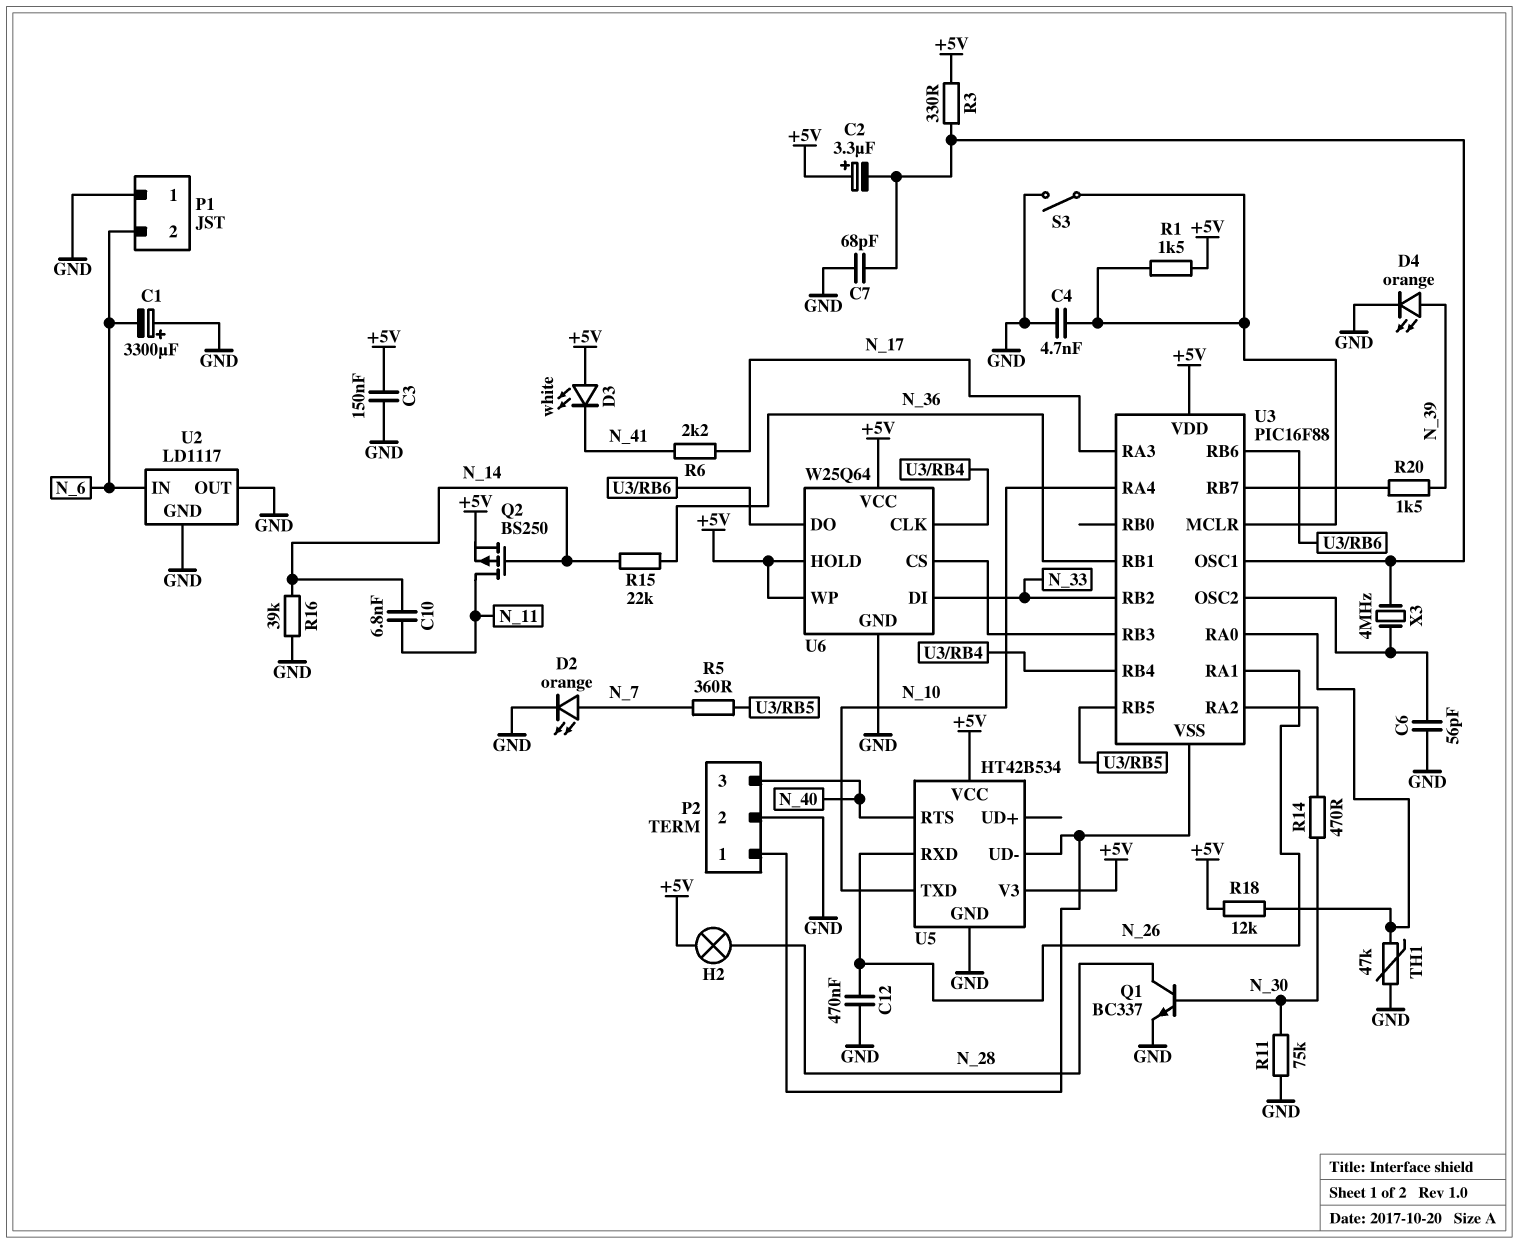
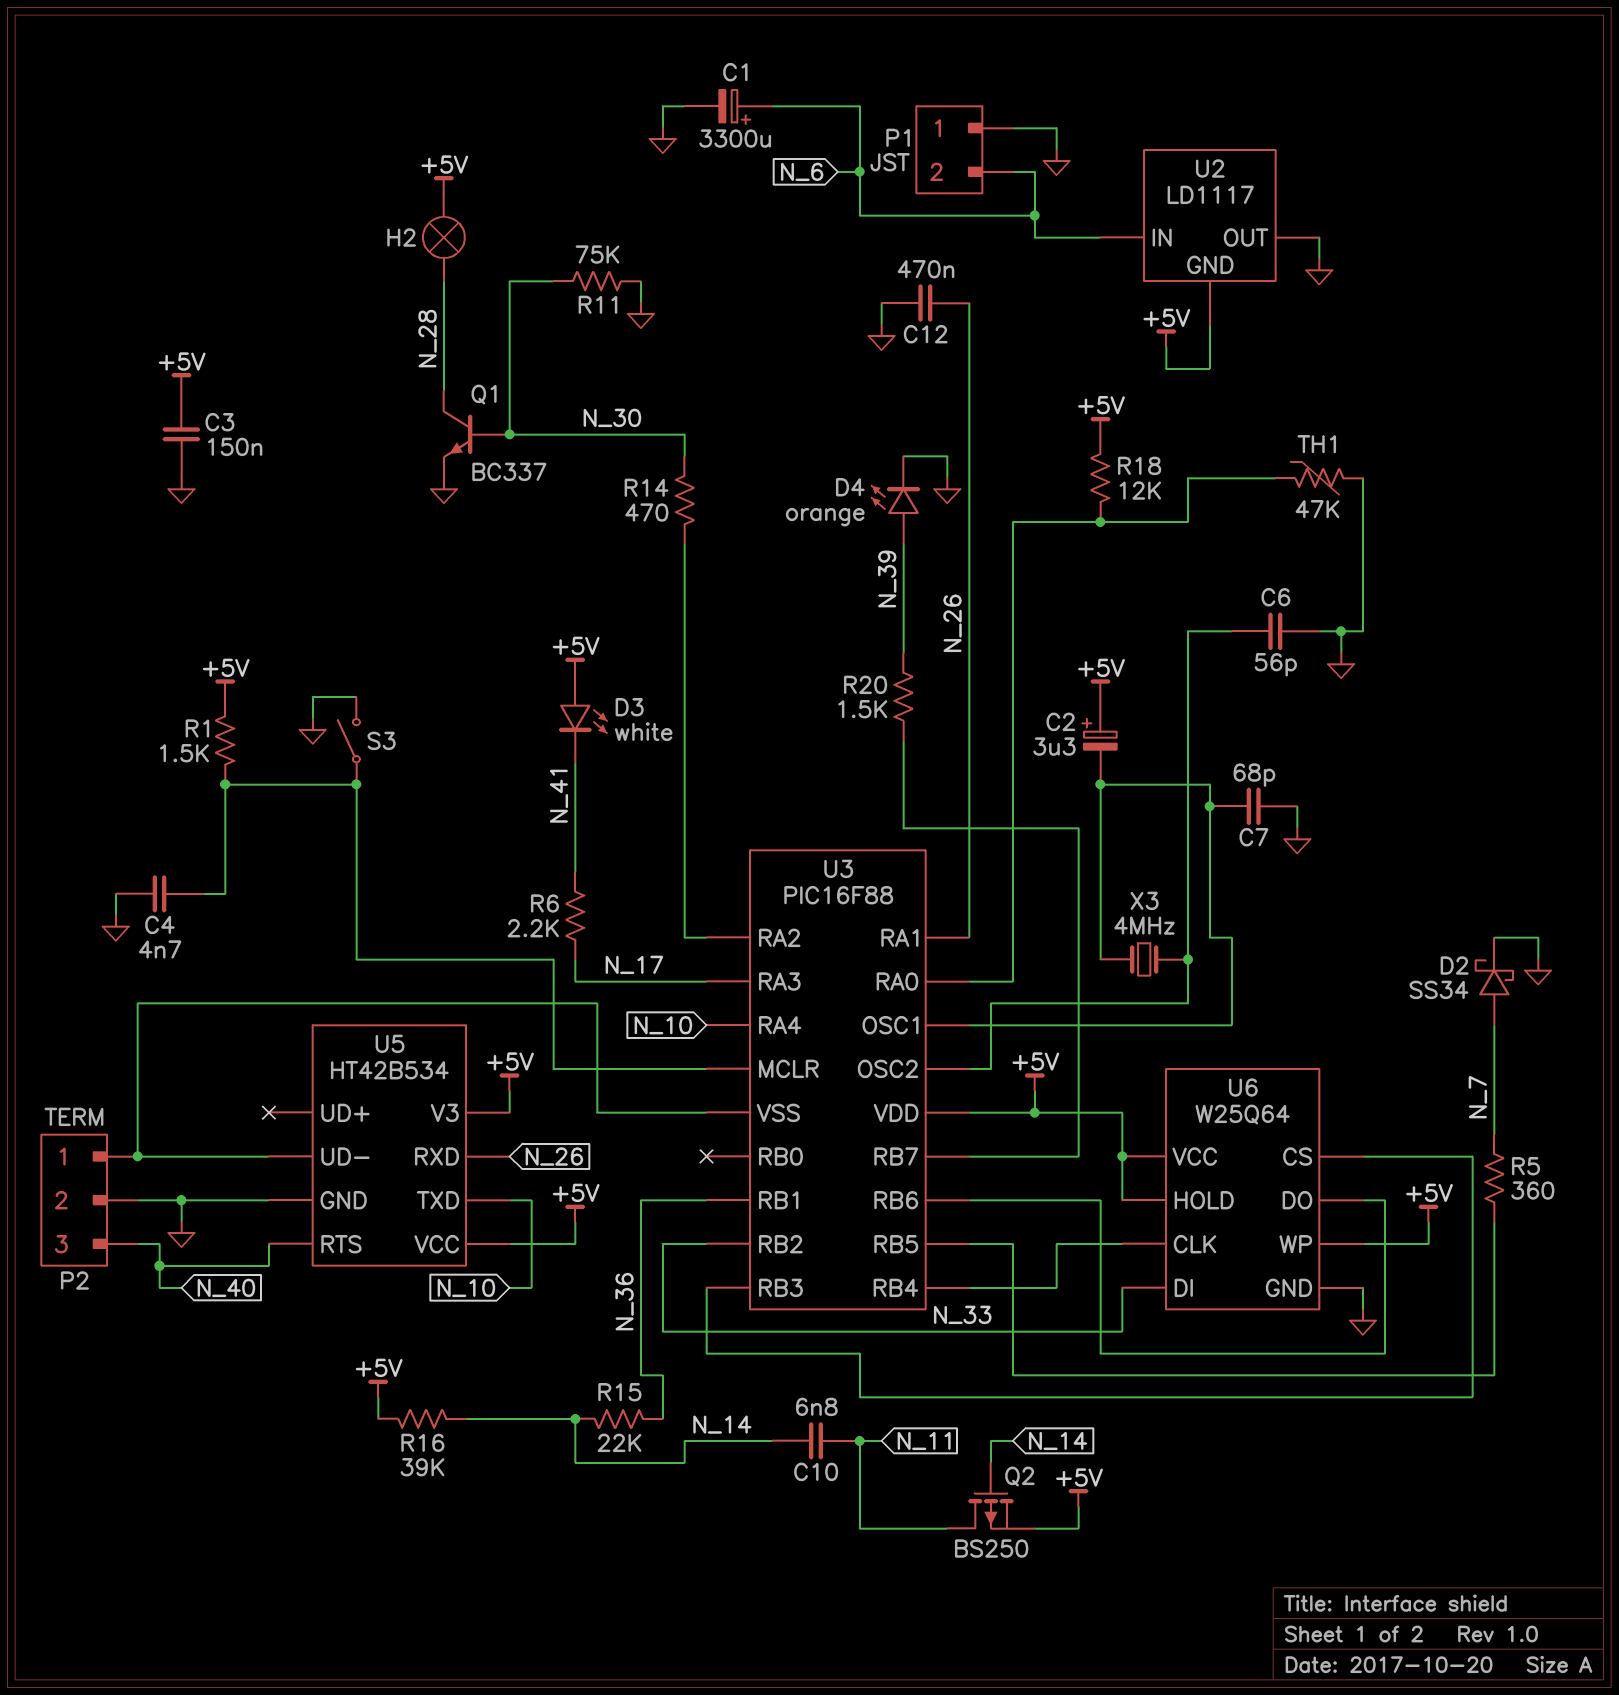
C1: 3300uF (plus GND, minus N_6) -> 3300uF (plus N_6, minus GND)
D2: LED orange (A N_7, K GND) -> schottky SS34 (A N_7, K GND)
R3: 330 (+5V, U3/OSC1) -> none
R16: 39k (GND, N_14) -> 39k (+5V, N_14)
U2 pin GND: GND -> +5V

